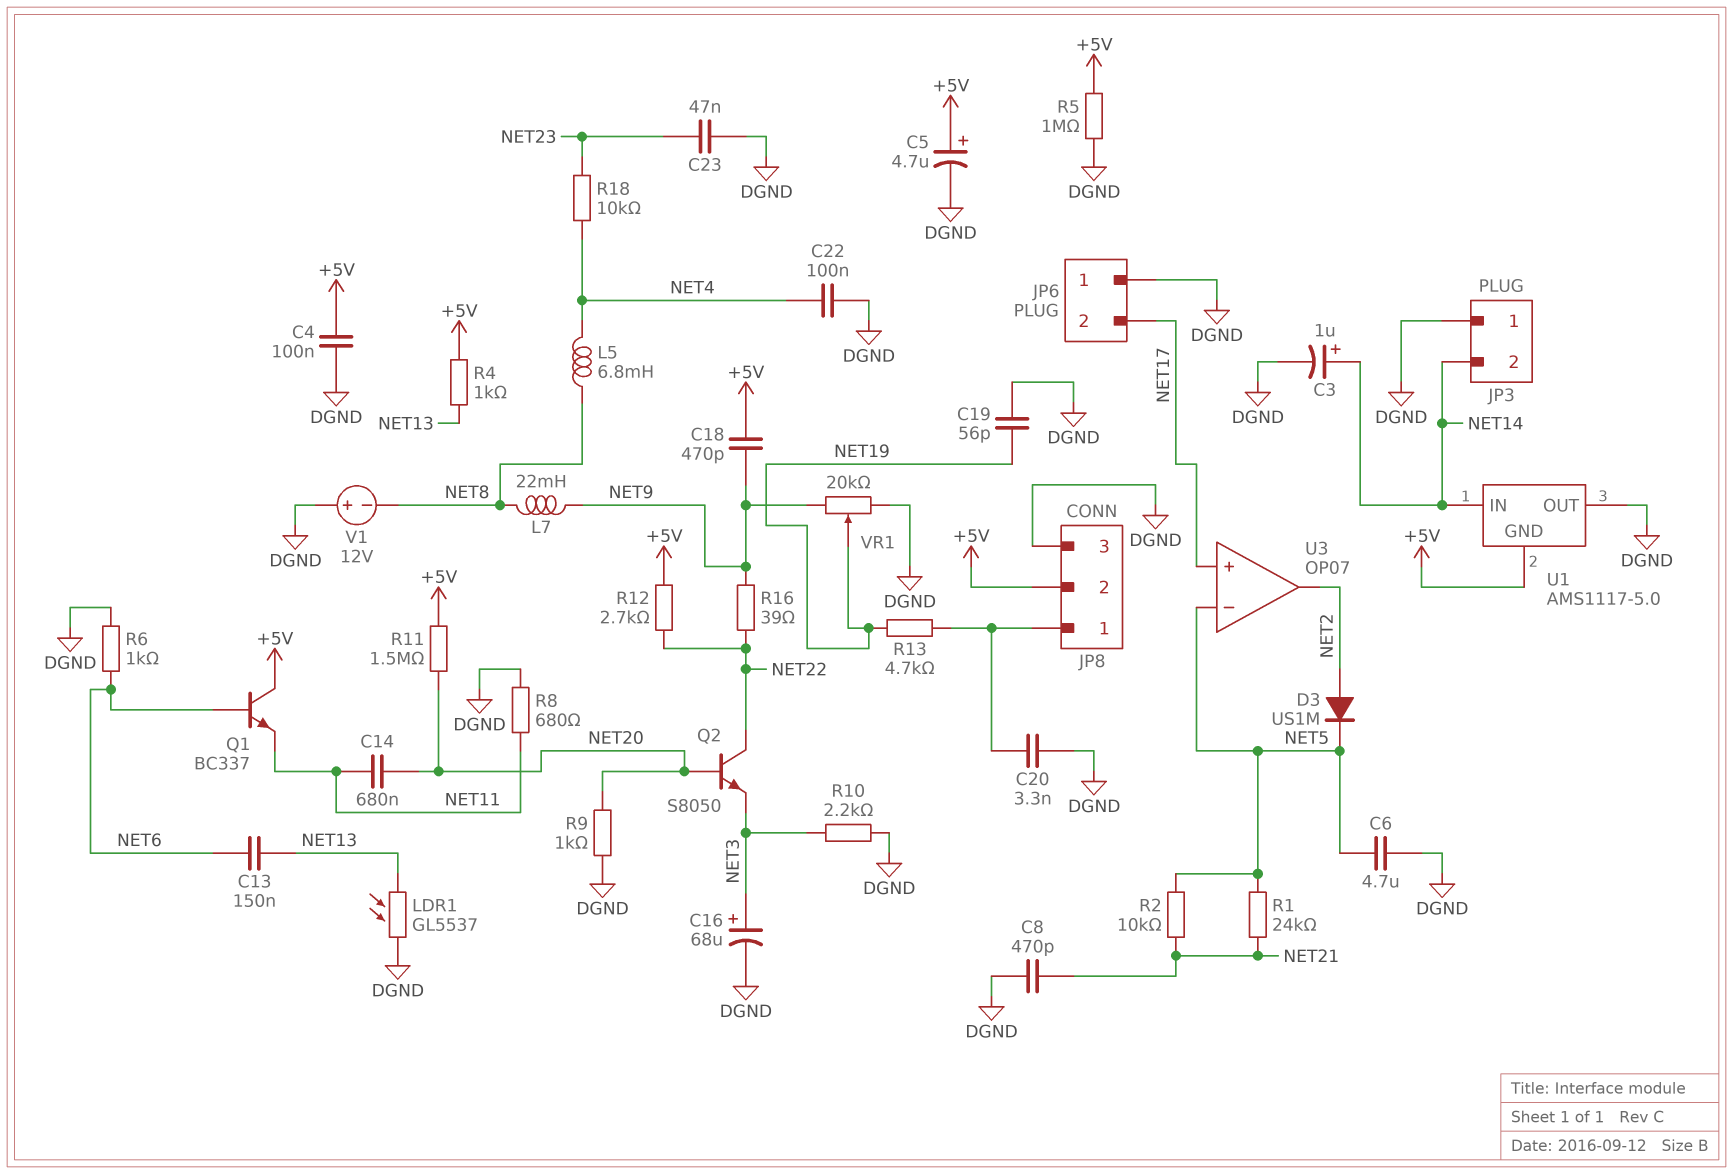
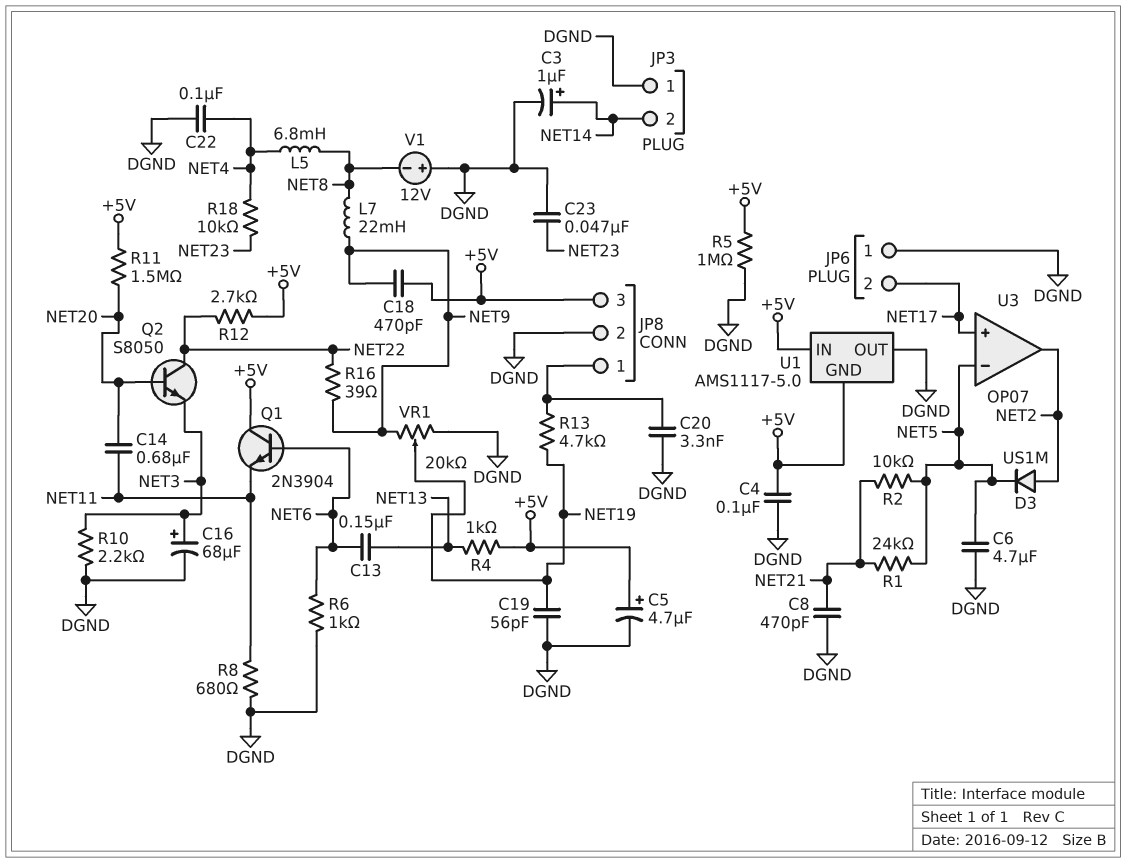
JP8 pin 2: +5V -> DGND
JP8 pin 3: DGND -> +5V
LDR1: GL5537 (DGND, NET13) -> none
Q1: NPN BC337 (B NET6, C +5V, E NET11) -> NPN 2N3904 (B NET6, C +5V, E NET11)
R9: 1k (DGND, NET20) -> none
U1 pin IN: NET14 -> +5V

